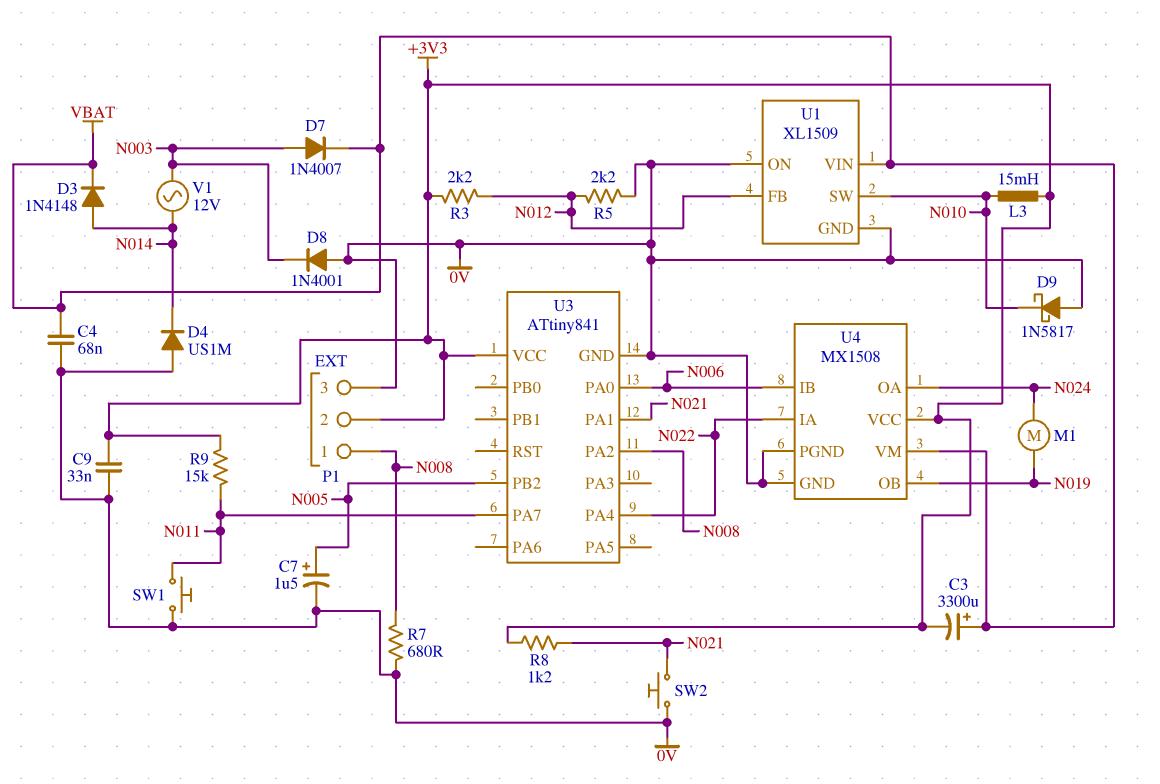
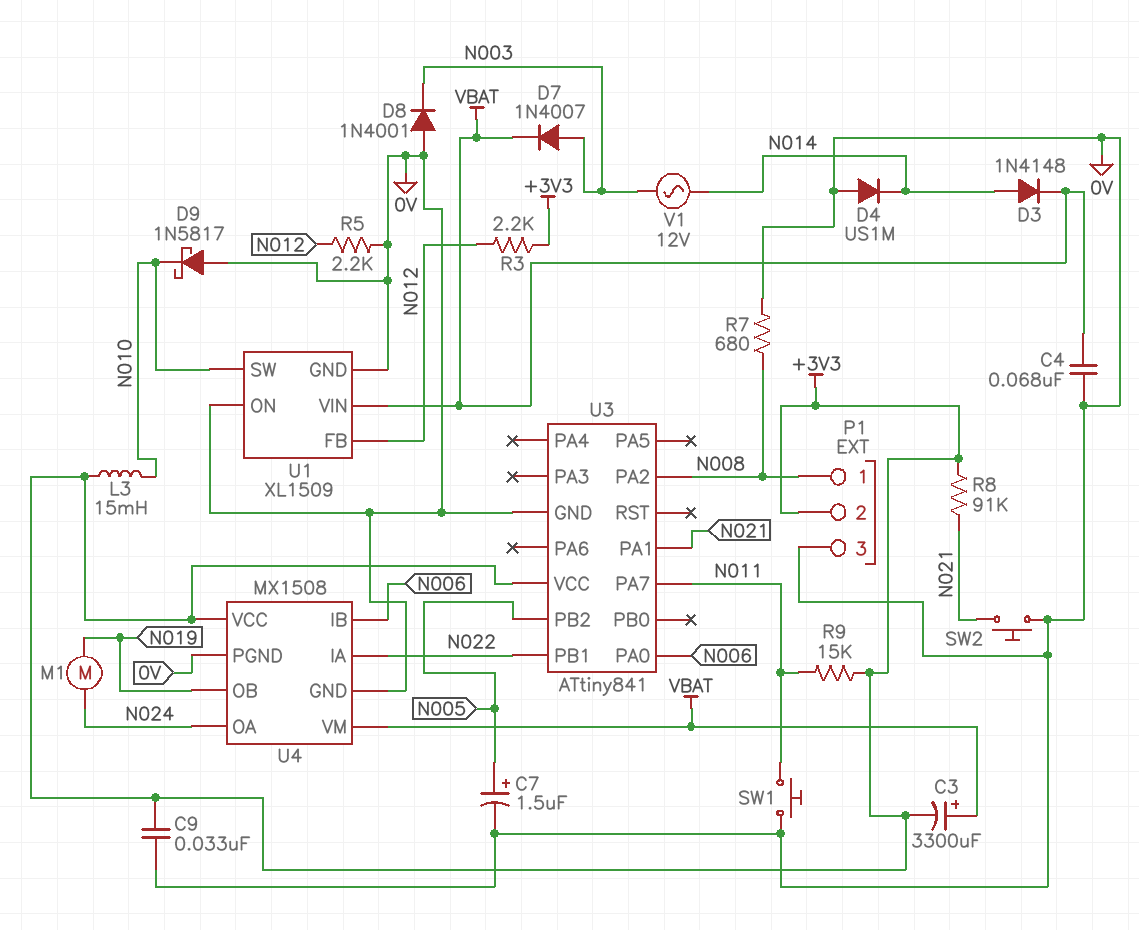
R8: 1.2k (+3V3, N021) -> 91k (+3V3, N021)
U3 pin PA4: N022 -> none
U3 pin PB1: none -> N022

